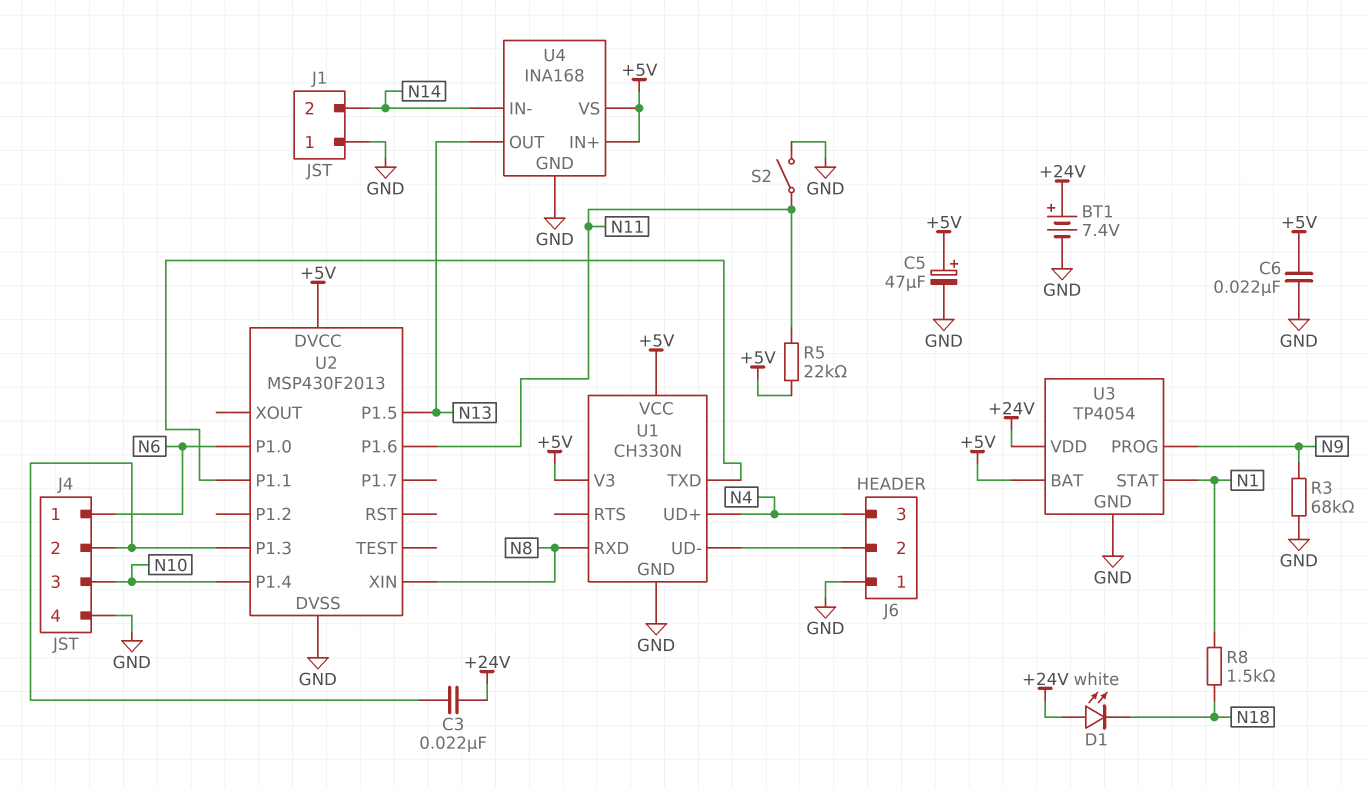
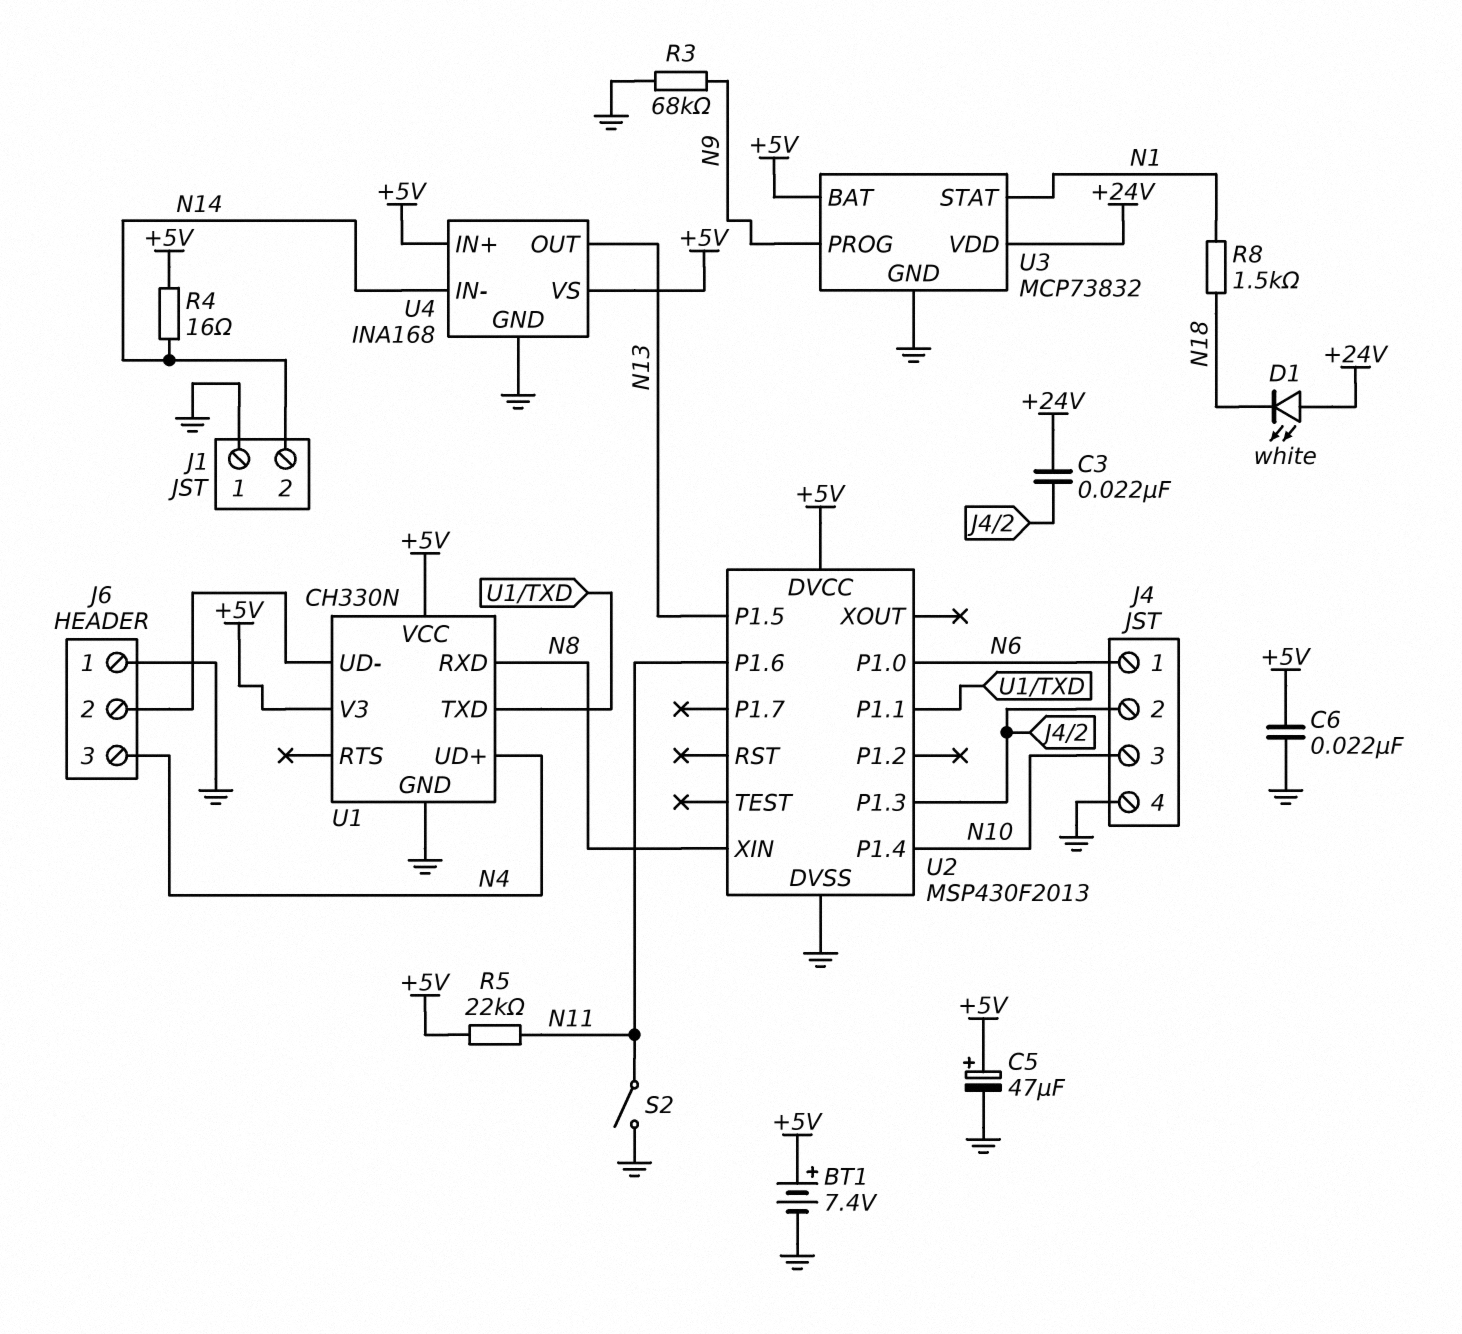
BT1: 7.4V (plus +24V, minus GND) -> 7.4V (plus +5V, minus GND)
R4: none -> 16 (+5V, N14)
U3: TP4054 -> MCP73832

